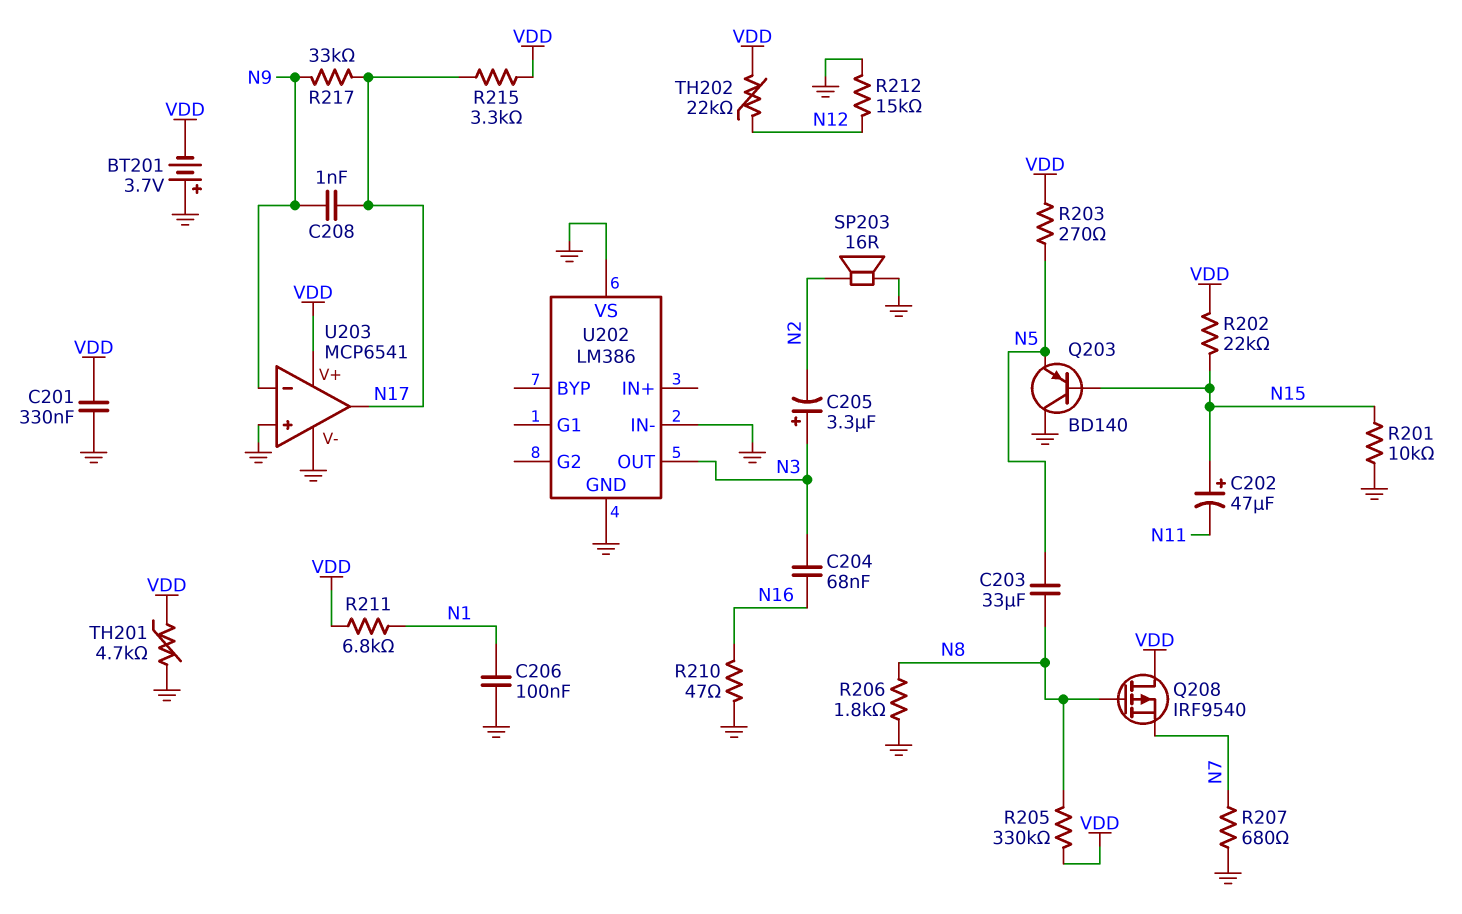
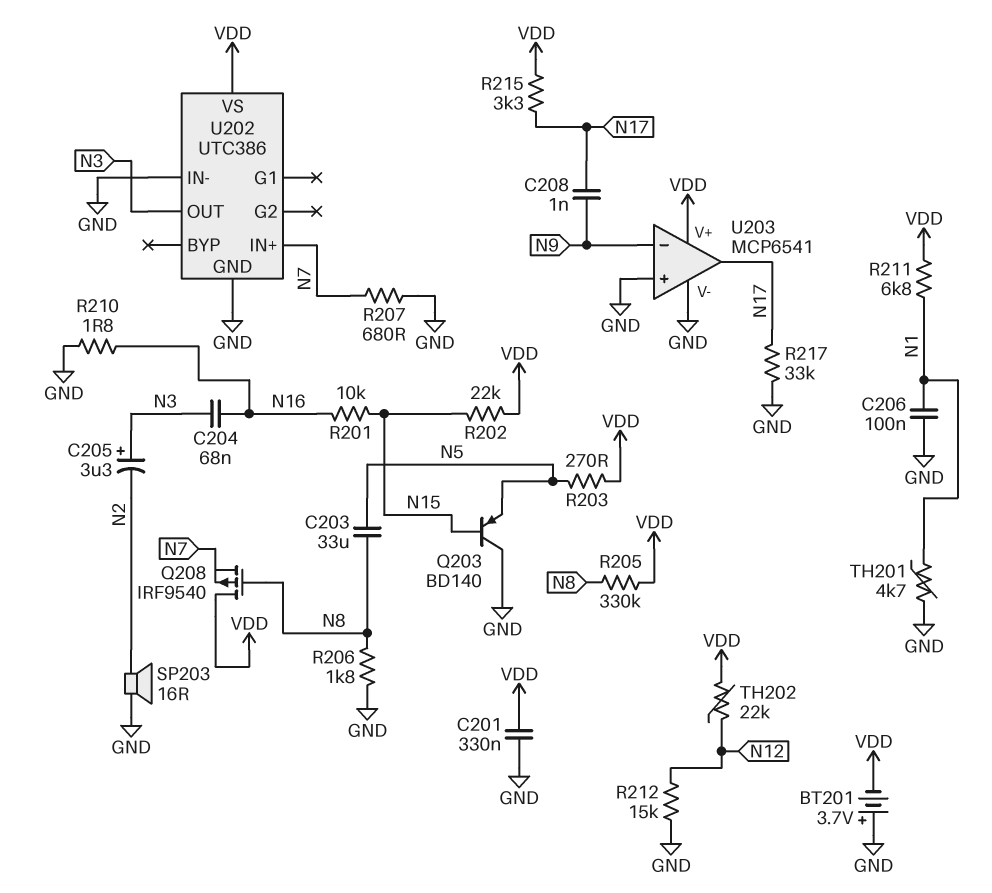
C202: 47uF (plus N15, minus N11) -> none
R201: 10k (GND, N15) -> 10k (N15, N16)
R210: 47 (GND, N16) -> 1.8 (GND, N16)
R217: 33k (N9, N17) -> 33k (GND, N17)
TH201: 4.7k (GND, VDD) -> 4.7k (GND, N1)
U202: LM386 -> UTC386
U202 pin IN+: none -> N7
U202 pin VS: GND -> VDD

